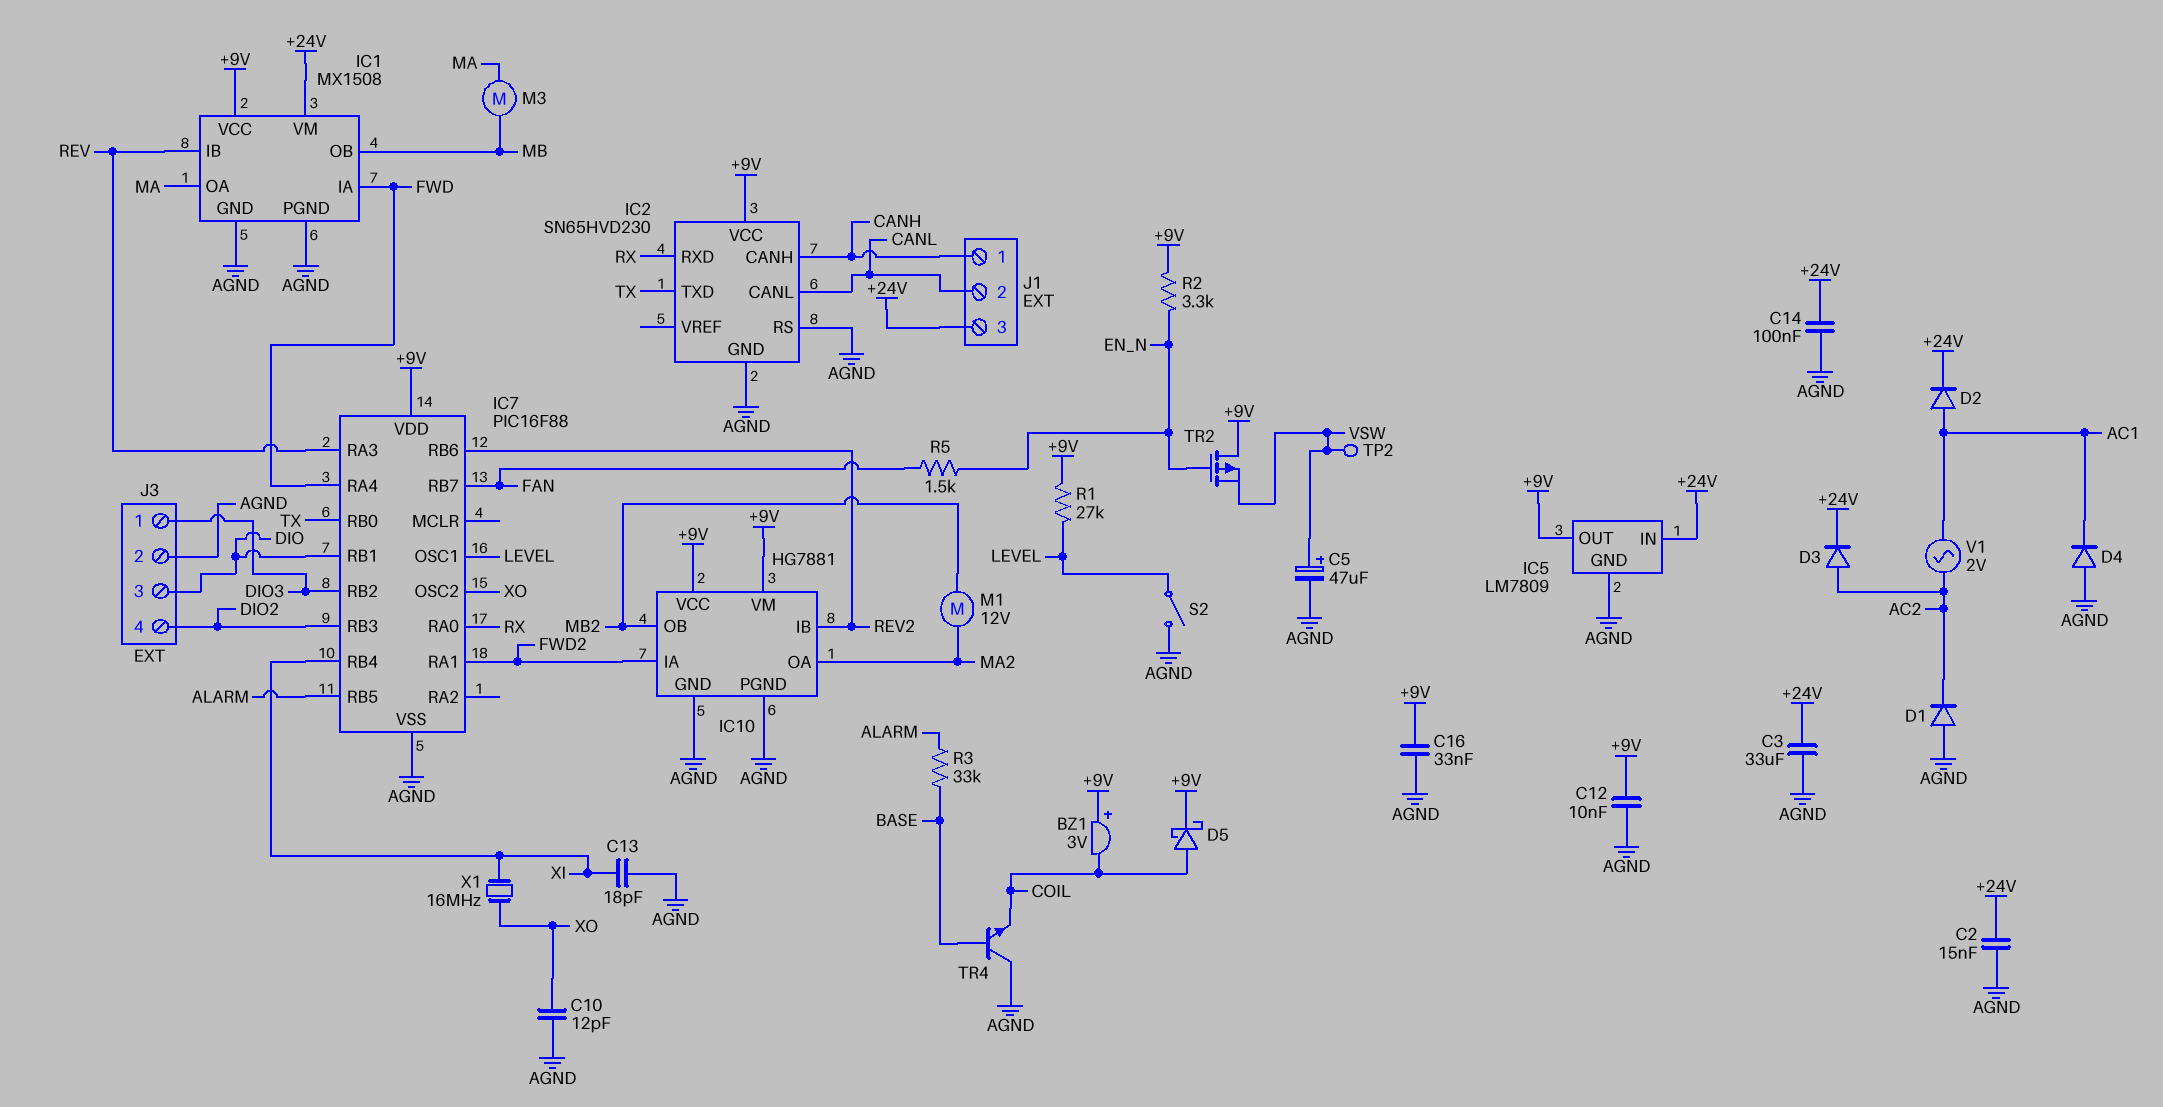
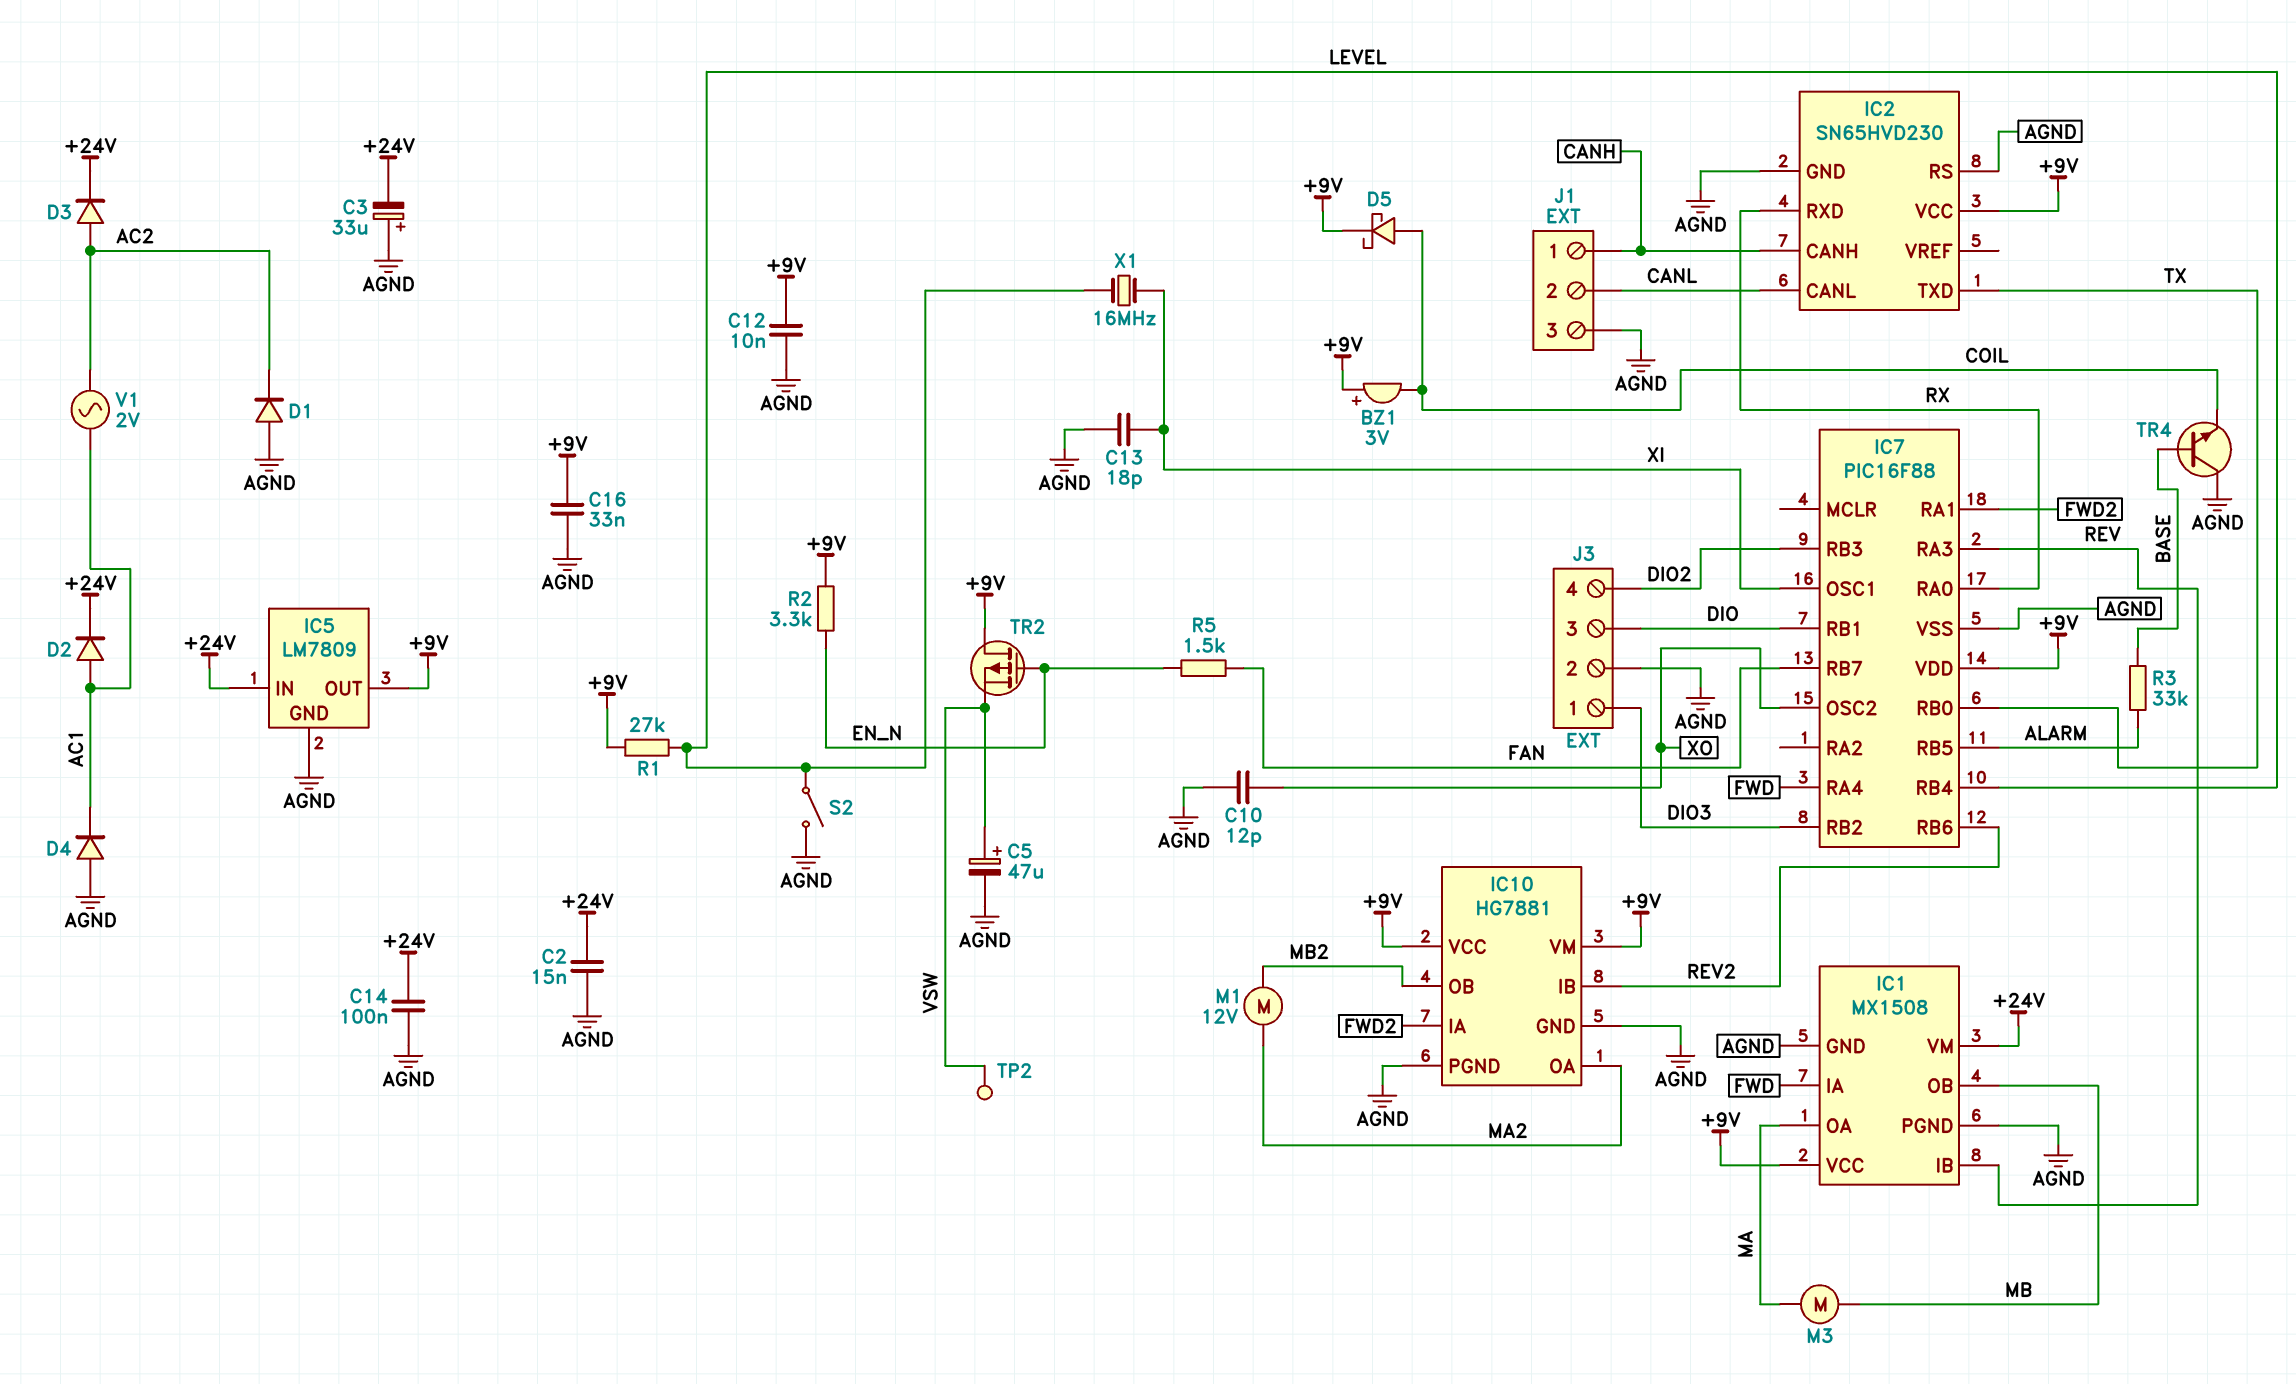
C3: 33uF (+24V, AGND) -> 33uF (plus AGND, minus +24V)
IC7 pin OSC1: LEVEL -> XI
IC7 pin RB4: XI -> LEVEL
J1 pin 3: +24V -> AGND
X1: 16MHz (XI, XO) -> 16MHz (LEVEL, XI)

